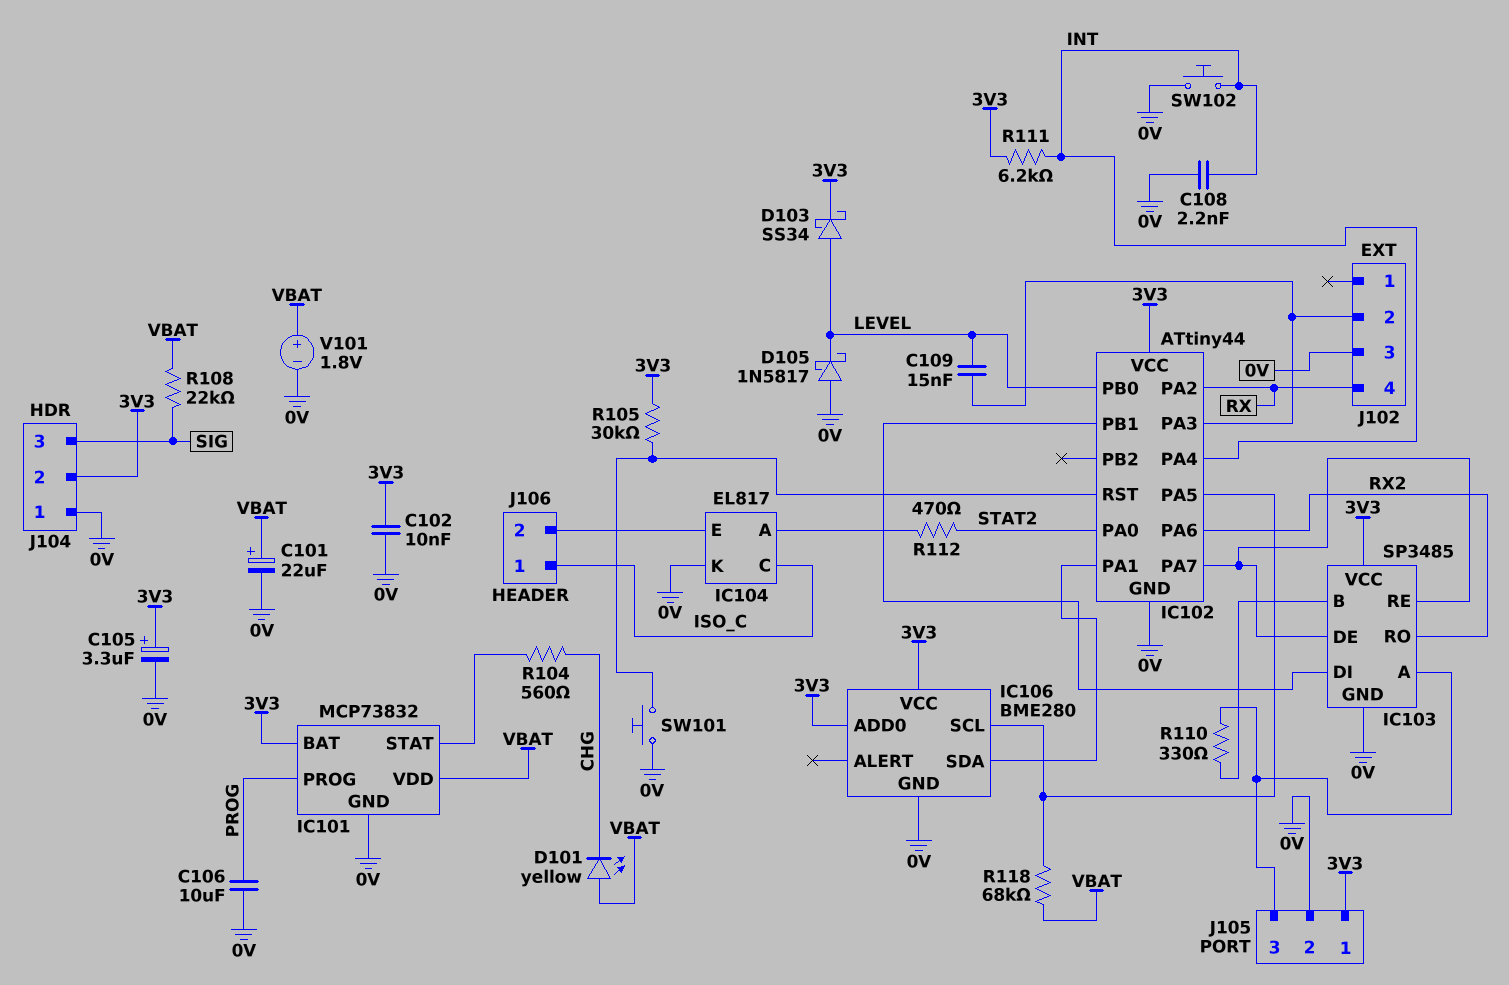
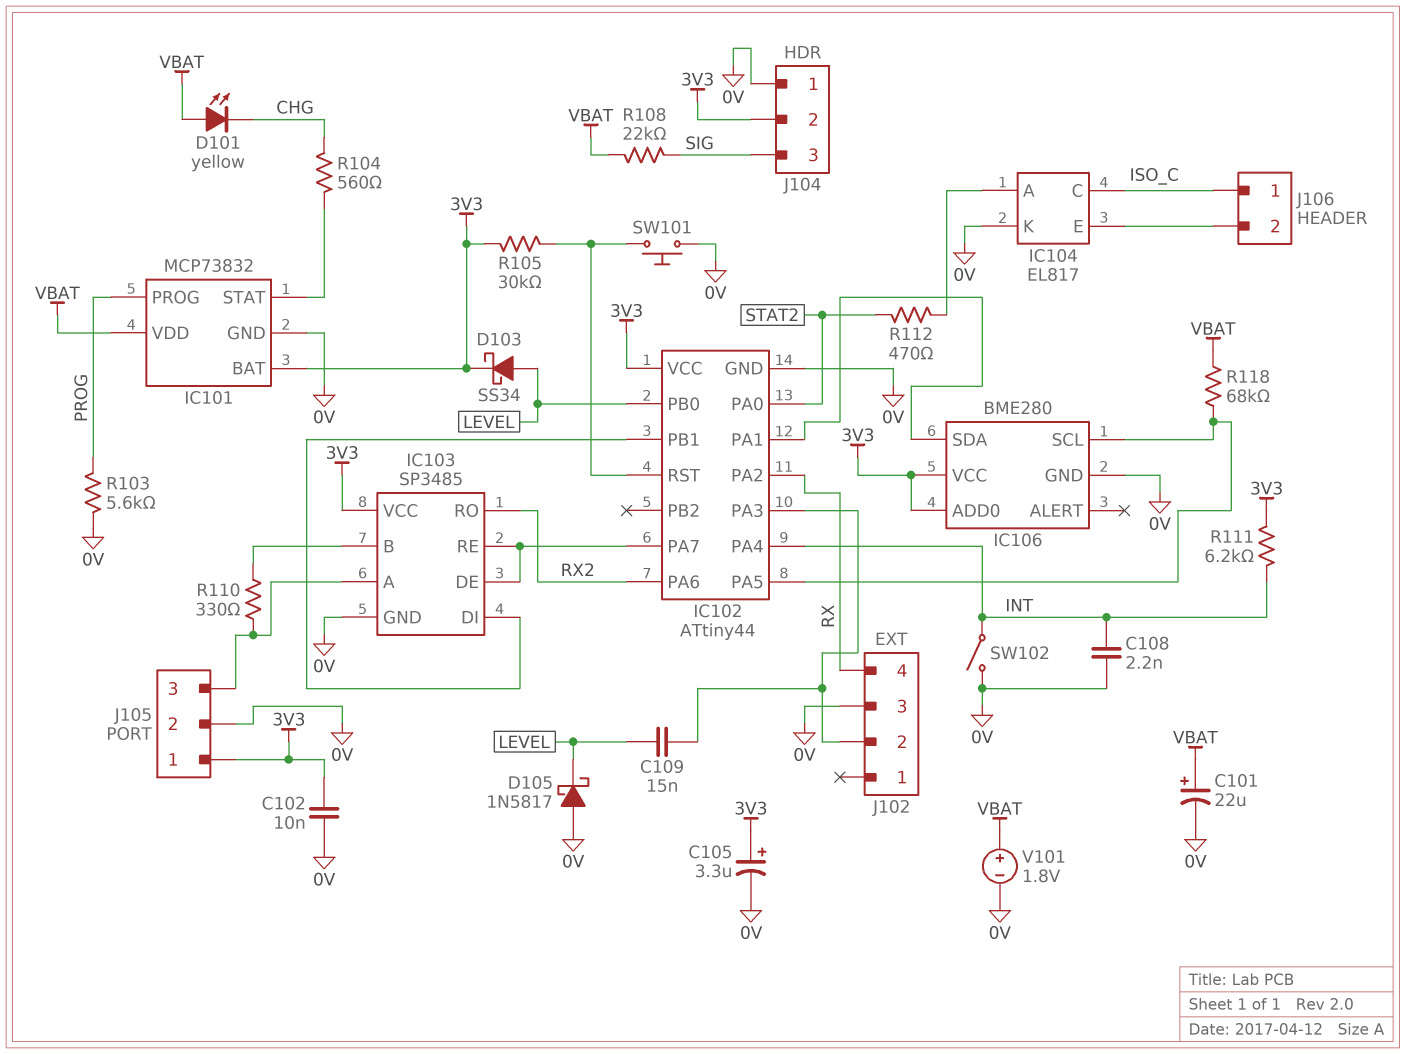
C106: 10uF (0V, PROG) -> none
R103: none -> 5.6k (0V, PROG)
SW102: button (0V, INT) -> switch (0V, INT)

